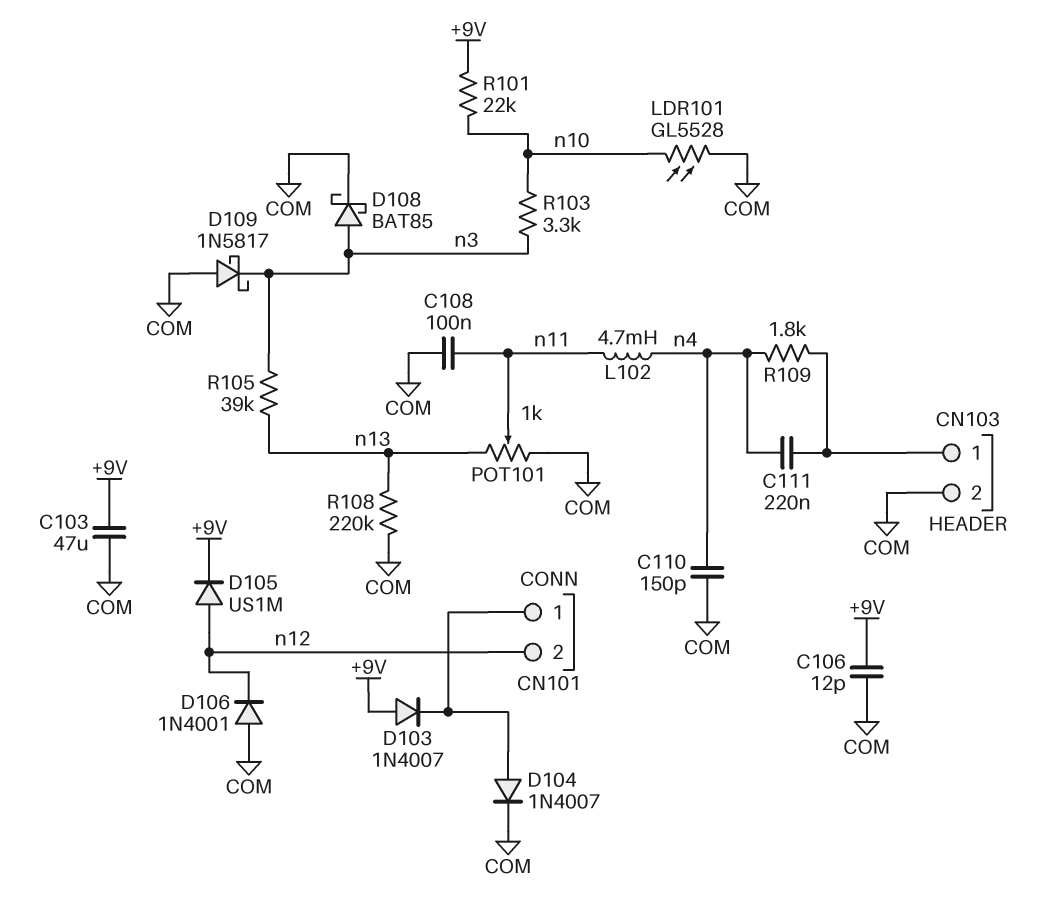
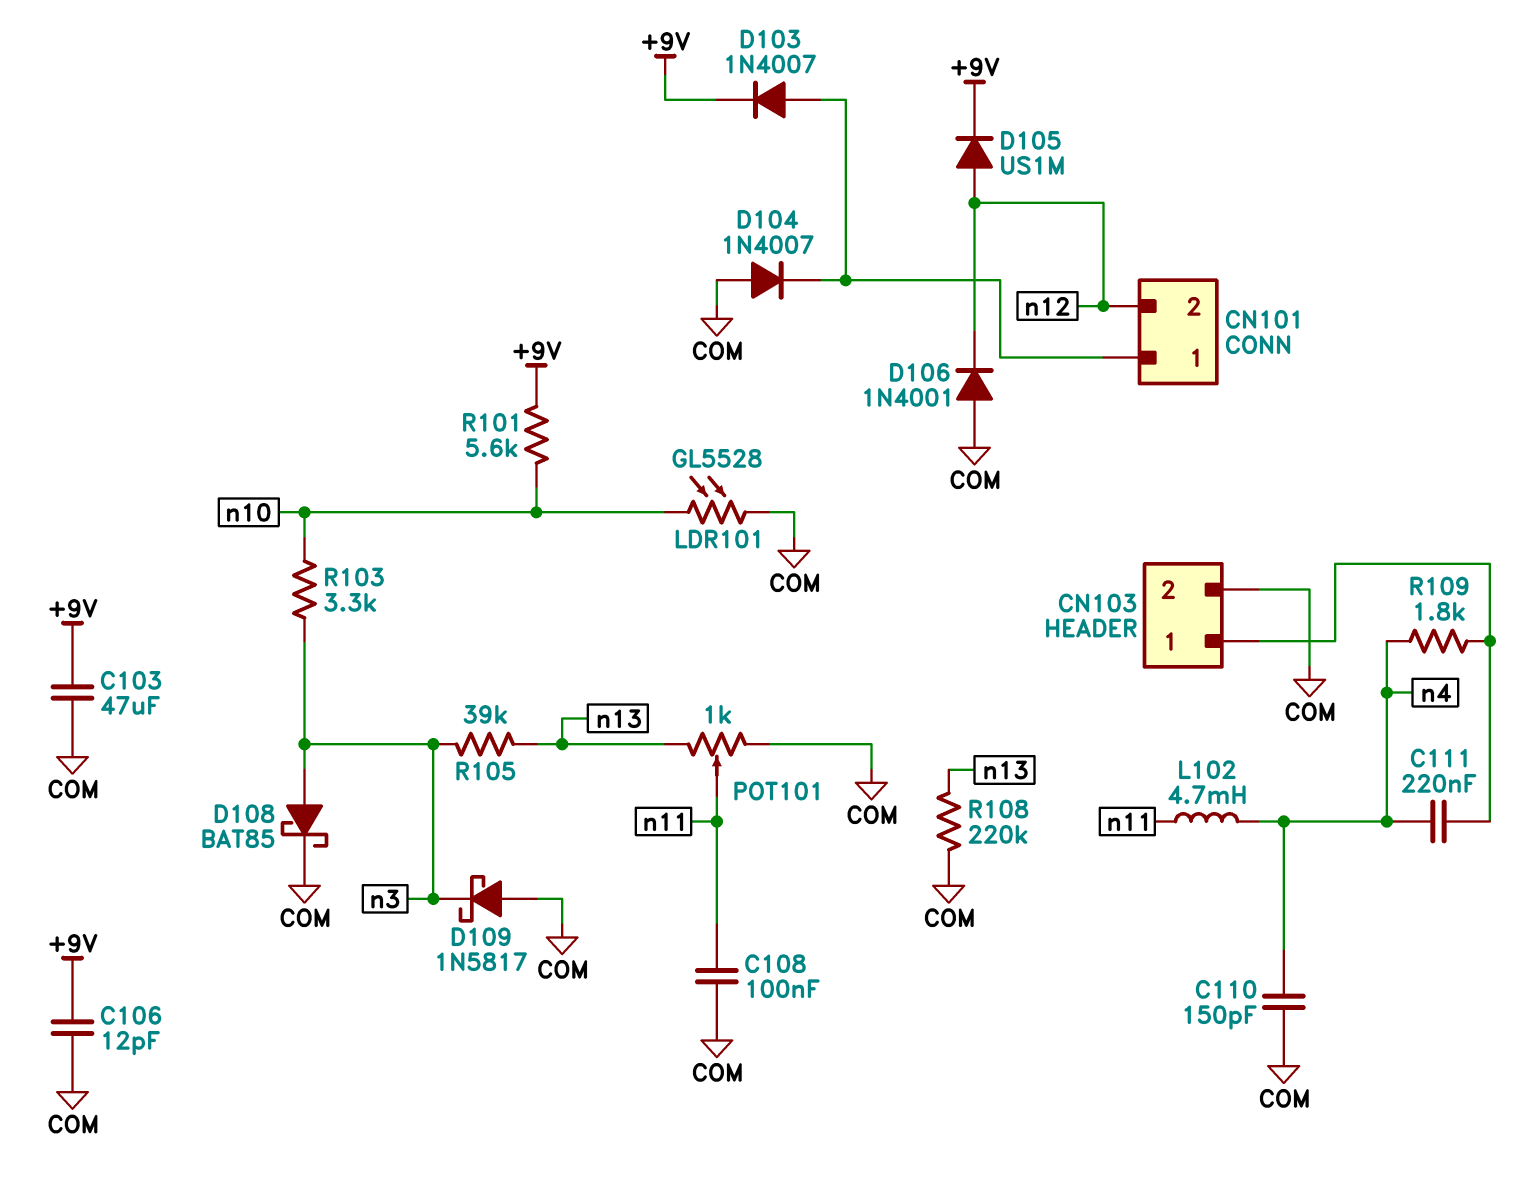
D103: diode 1N4007 (A +9V, K CN101/1) -> diode 1N4007 (A CN101/1, K +9V)
D104: diode 1N4007 (A CN101/1, K COM) -> diode 1N4007 (A COM, K CN101/1)
R101: 22k (+9V, n10) -> 5.6k (+9V, n10)

